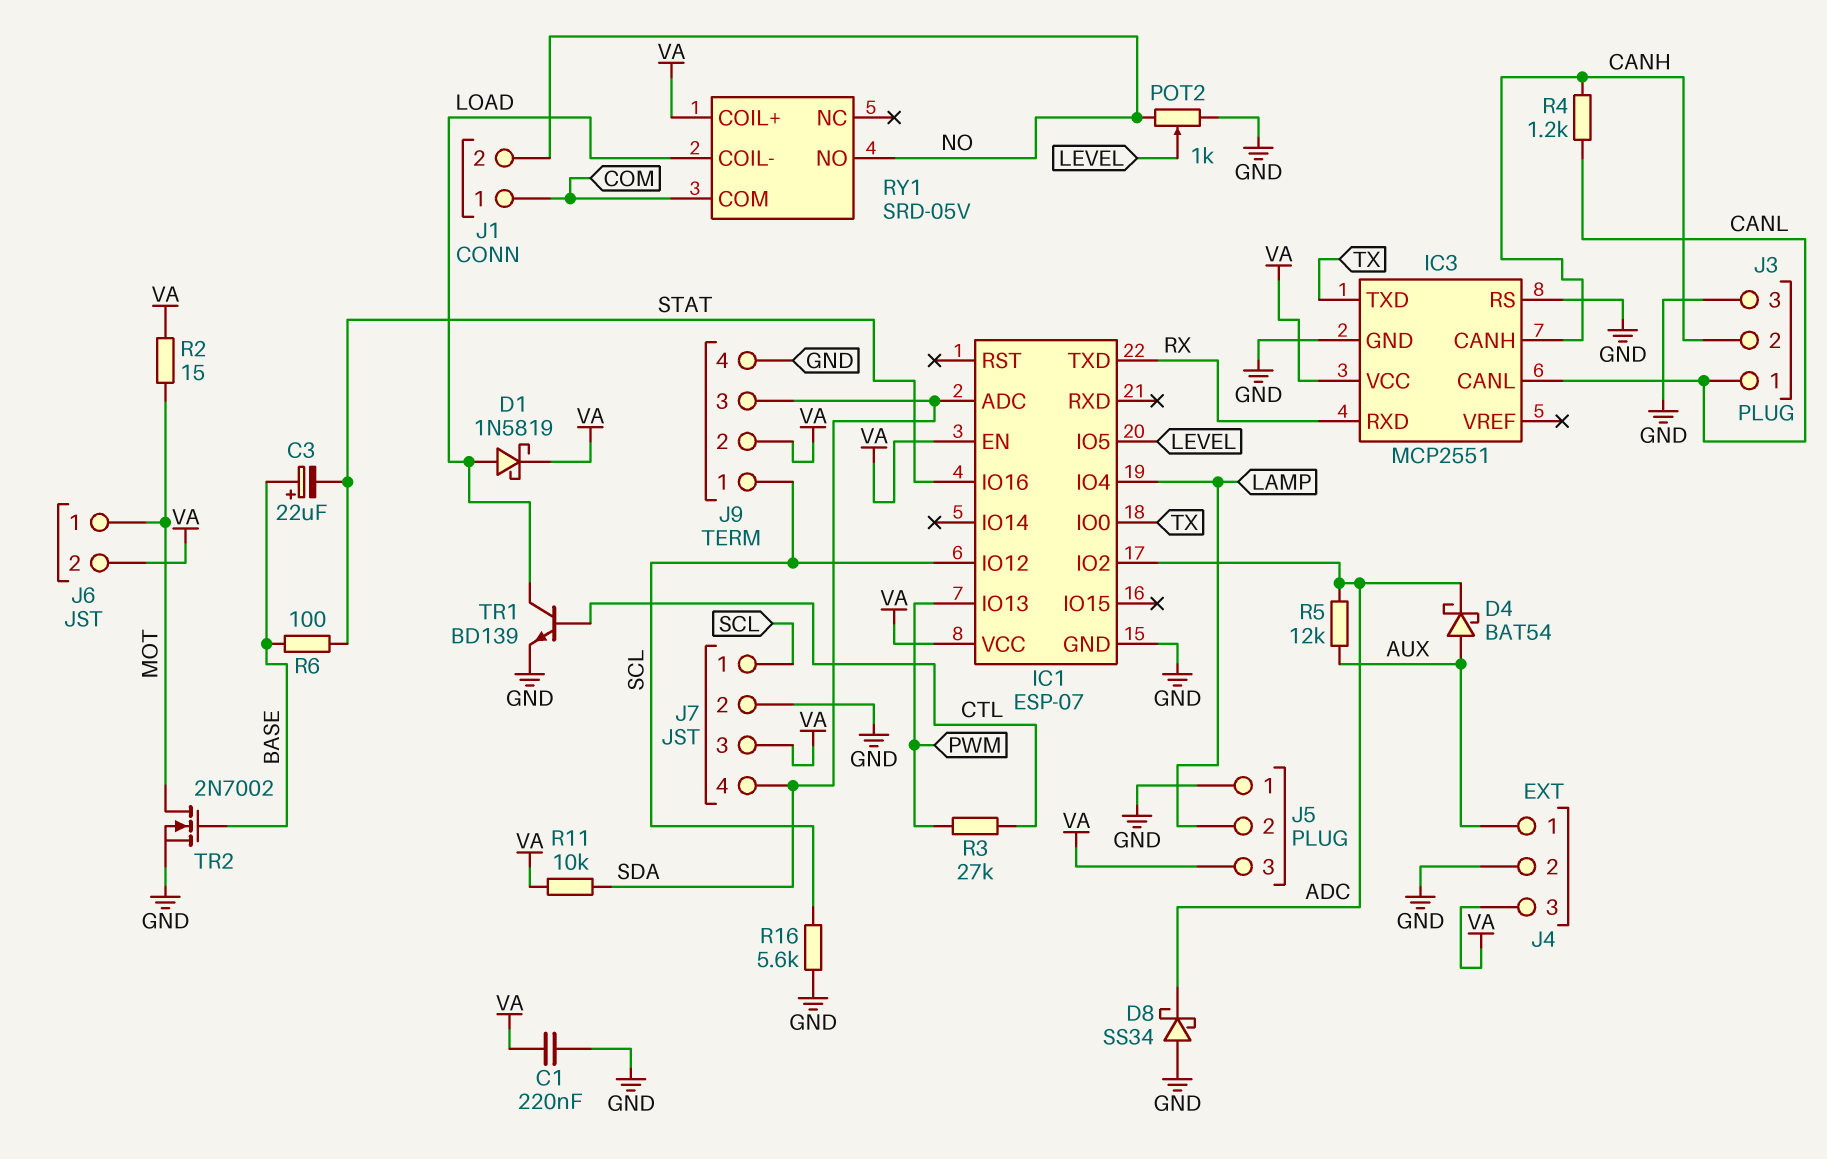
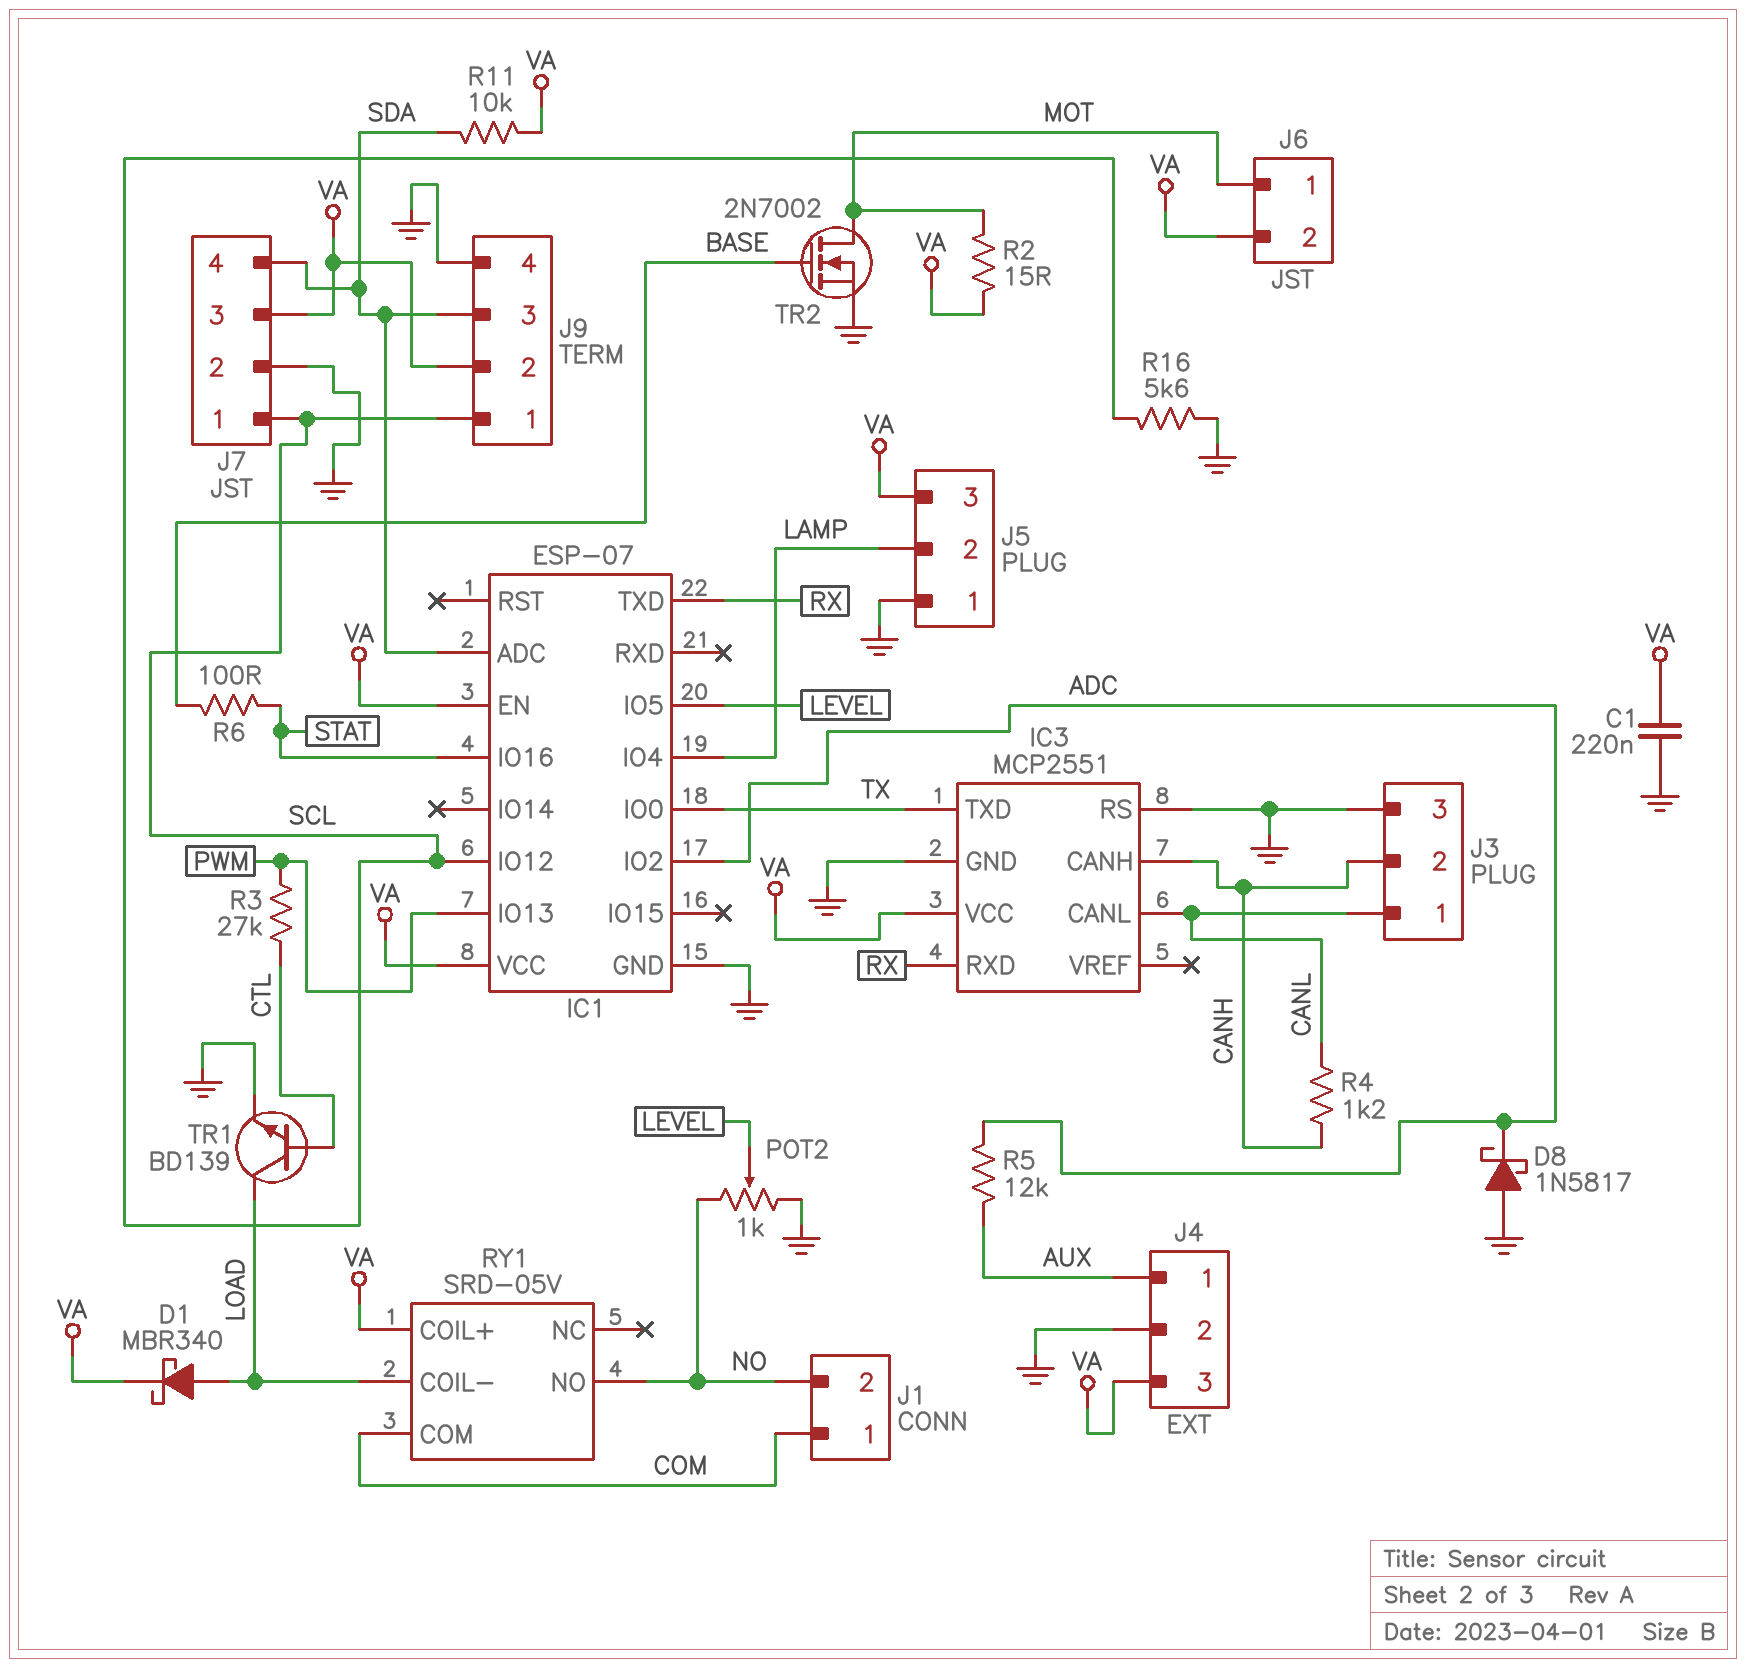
C3: 22uF (plus BASE, minus STAT) -> none
D1: schottky 1N5819 (A LOAD, K VA) -> schottky MBR340 (A LOAD, K VA)
D4: schottky BAT54 (A AUX, K ADC) -> none
D8: schottky SS34 (A GND, K ADC) -> schottky 1N5817 (A GND, K ADC)

